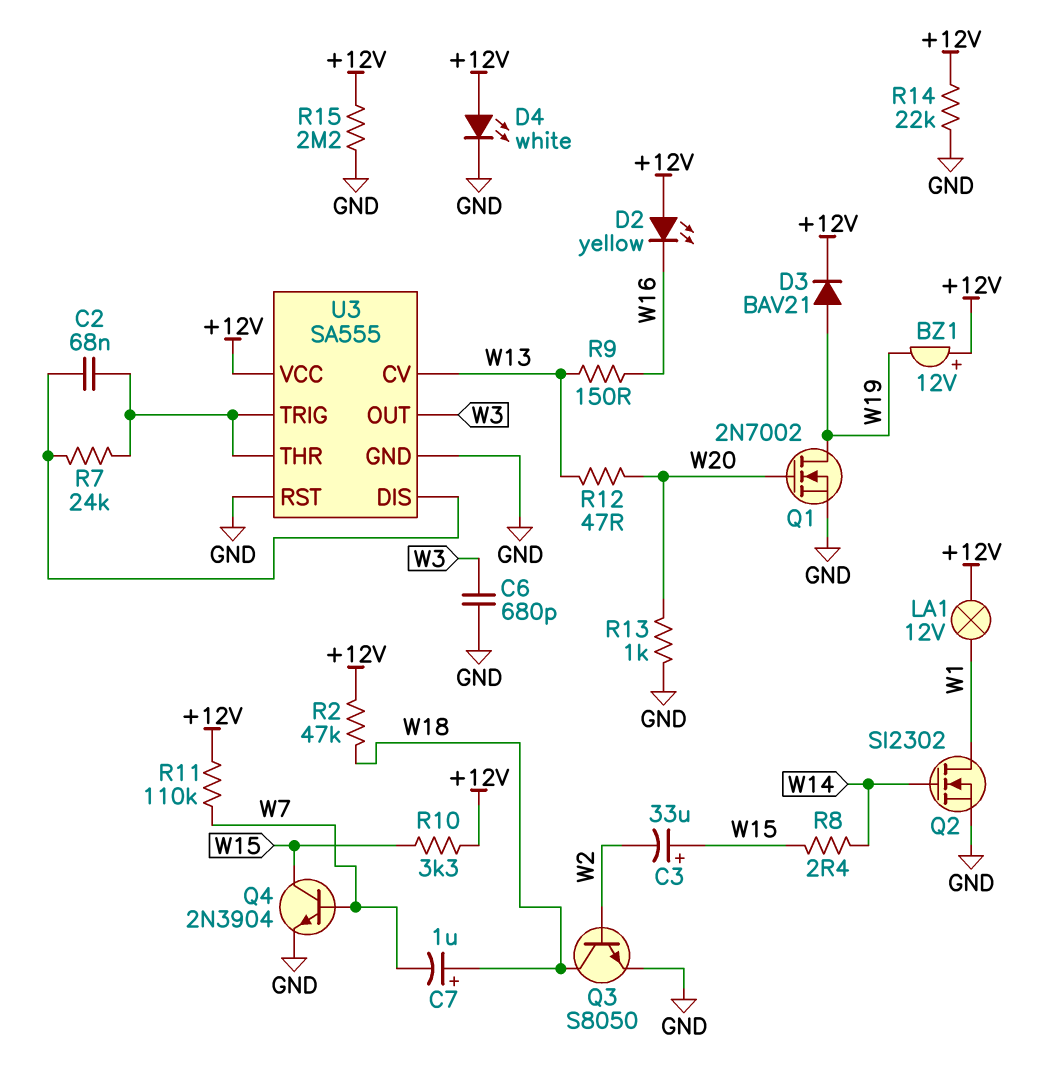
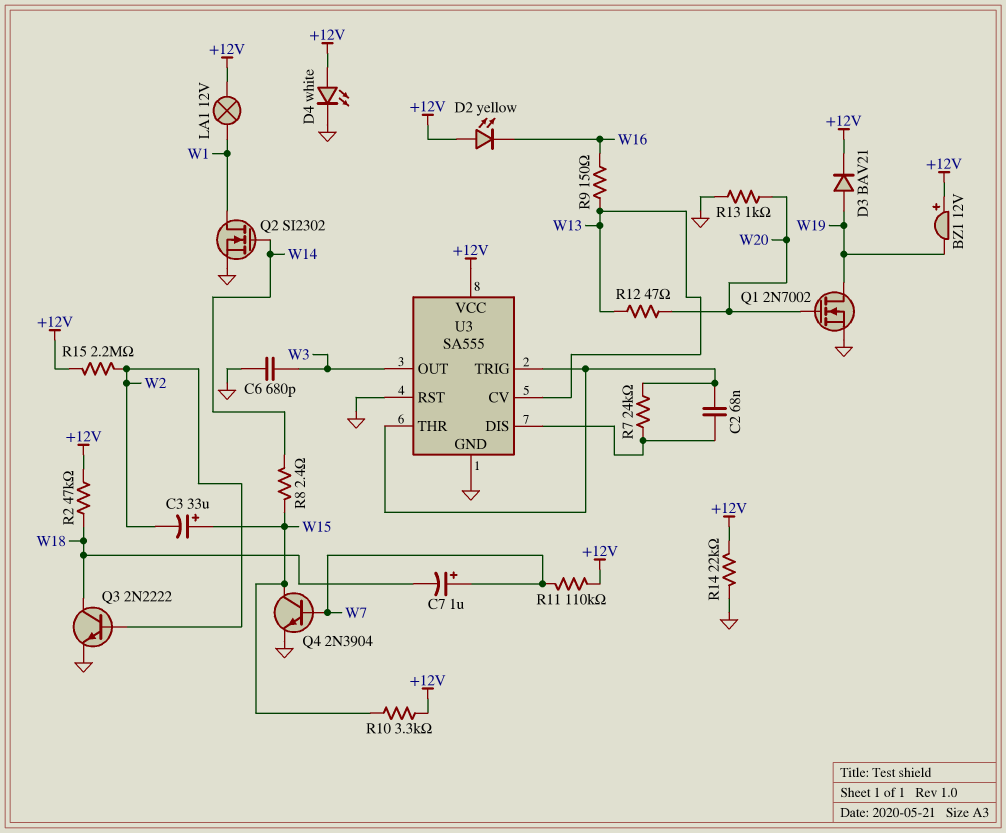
C7: 1uF (plus W18, minus W7) -> 1uF (plus W7, minus W18)
Q3: NPN S8050 (B W2, C W18, E GND) -> NPN 2N2222 (B W2, C W18, E GND)
R15: 2.2M (+12V, GND) -> 2.2M (+12V, W2)

